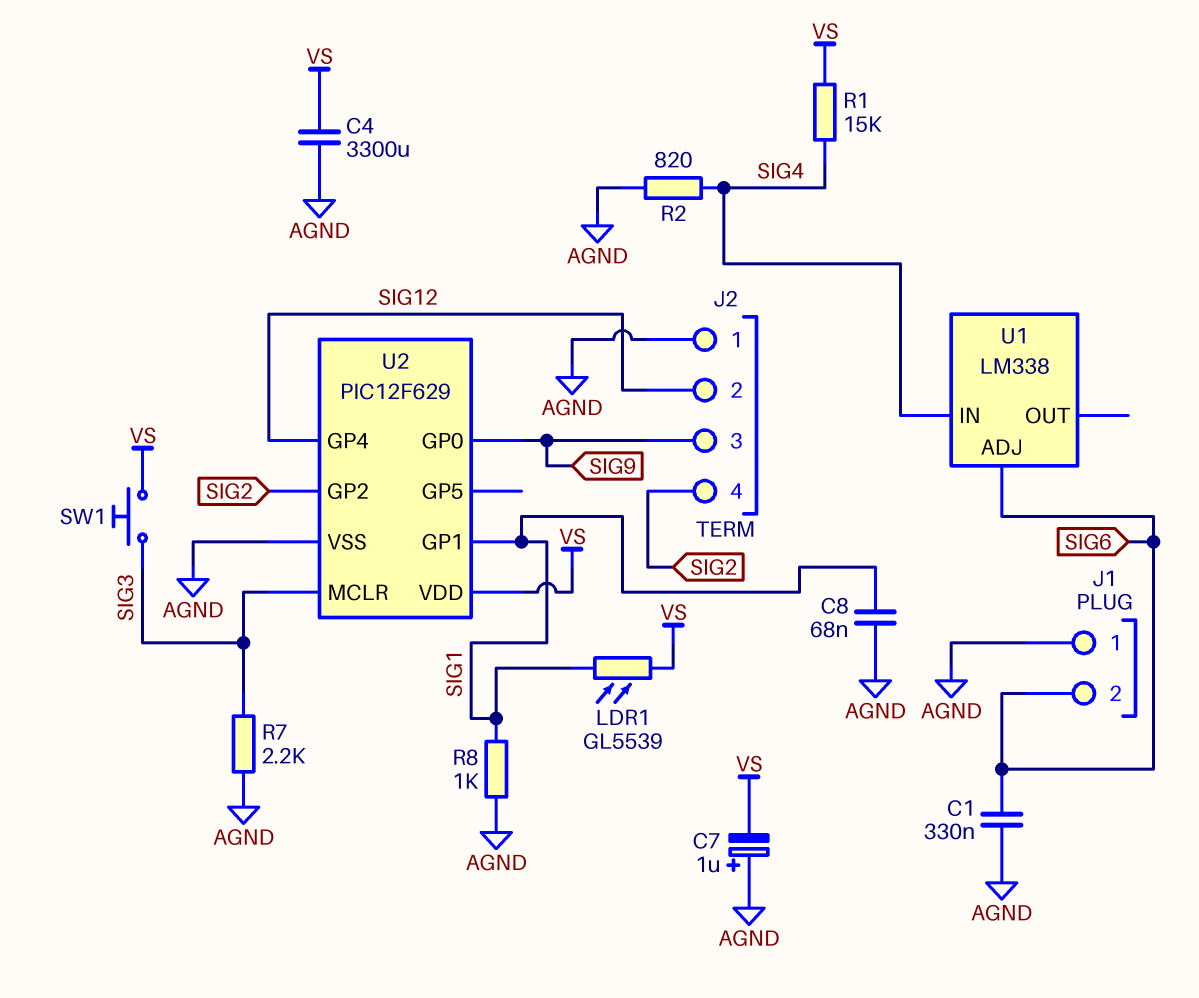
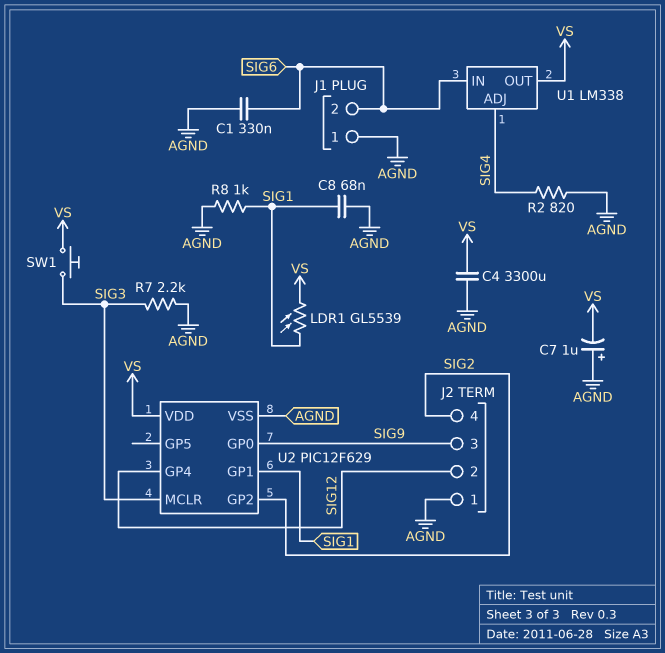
R1: 15k (SIG4, VS) -> none
U1 pin ADJ: SIG6 -> SIG4
U1 pin IN: SIG4 -> SIG6
U1 pin OUT: none -> VS

